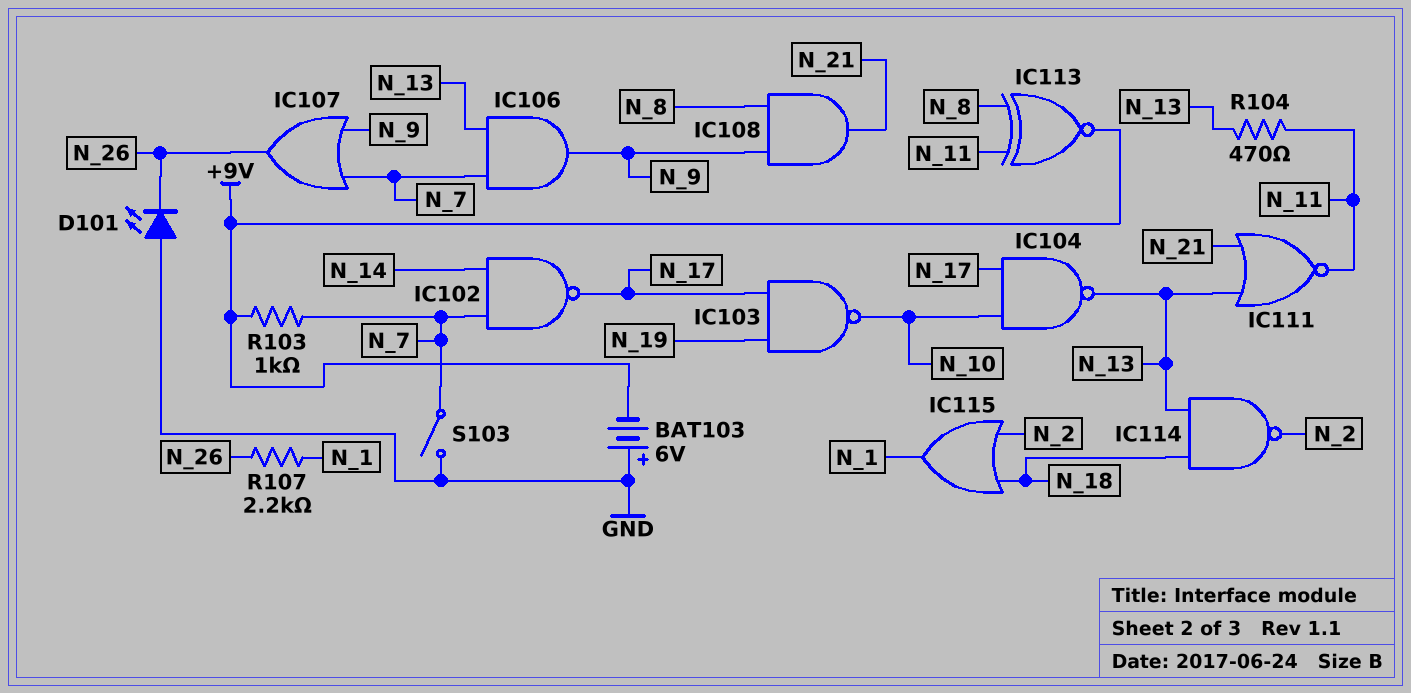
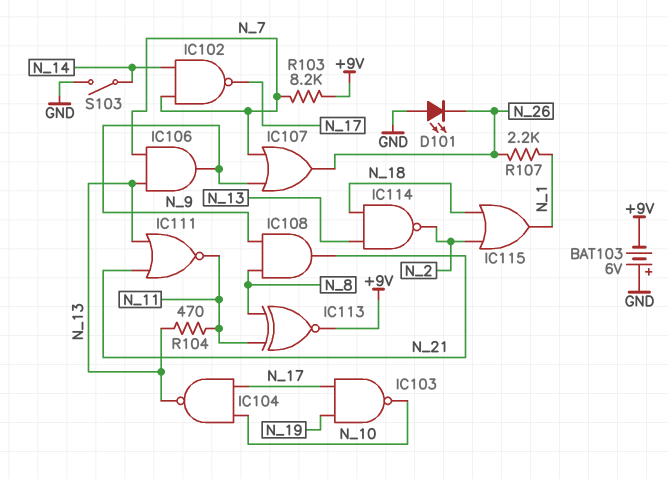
R103: 1k (+9V, N_7) -> 8.2k (+9V, N_7)
S103: switch (GND, N_7) -> switch (GND, N_14)

